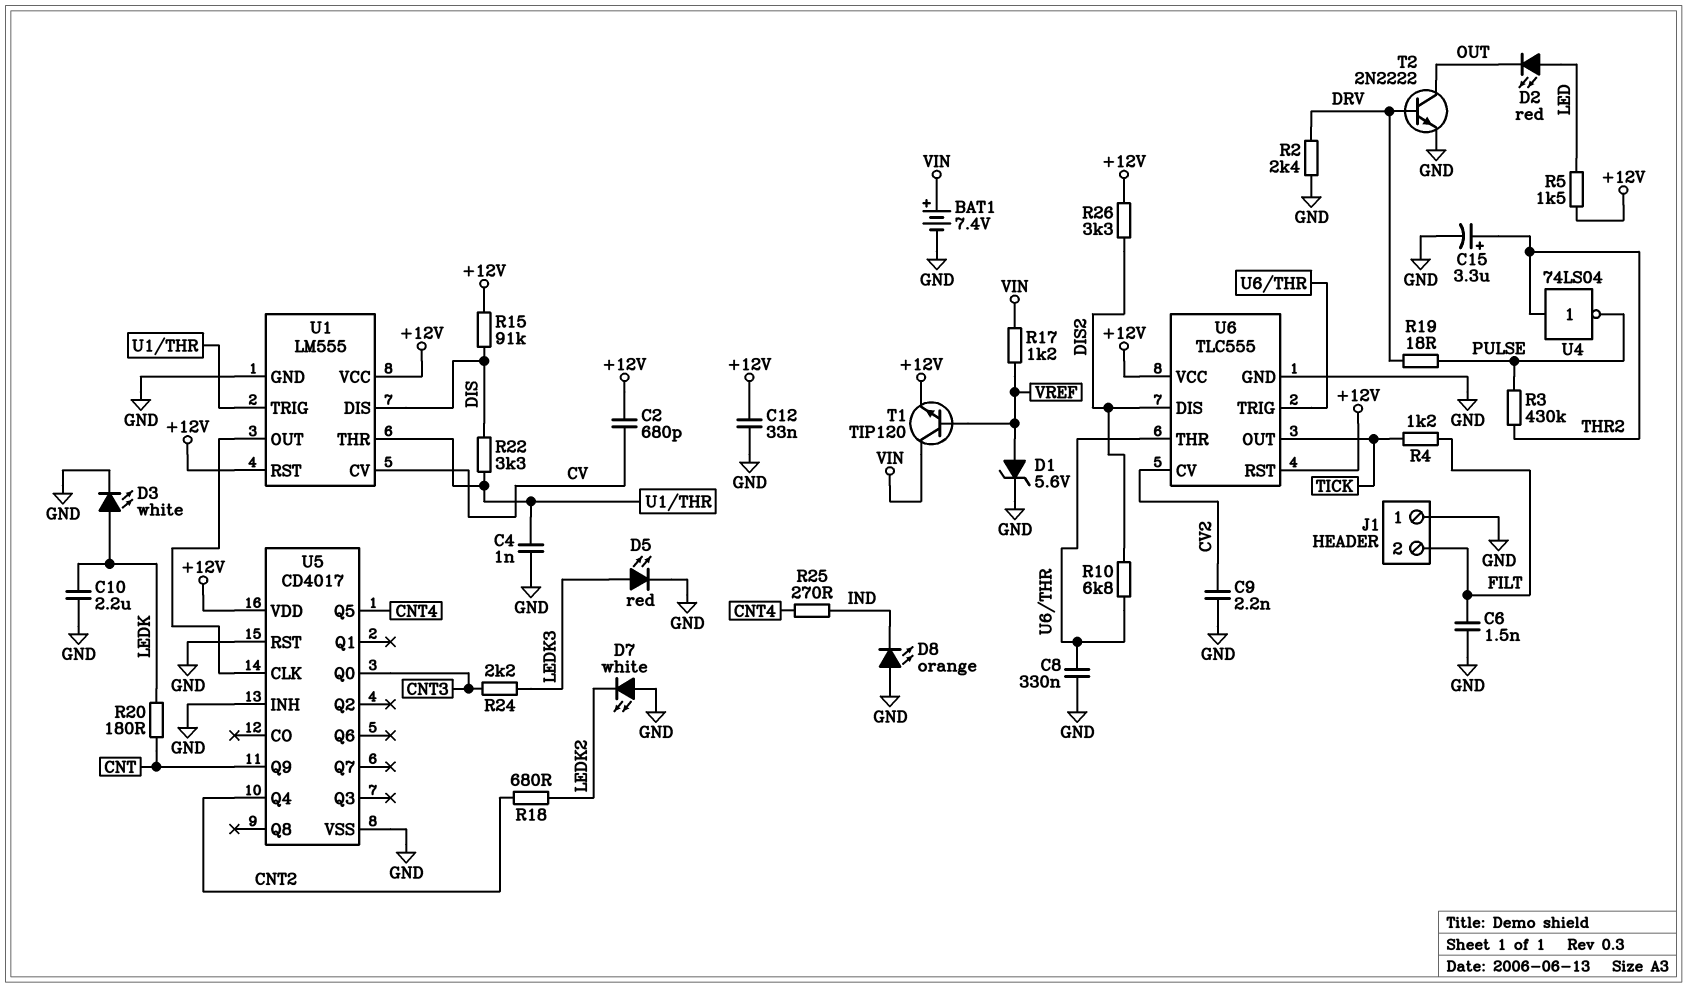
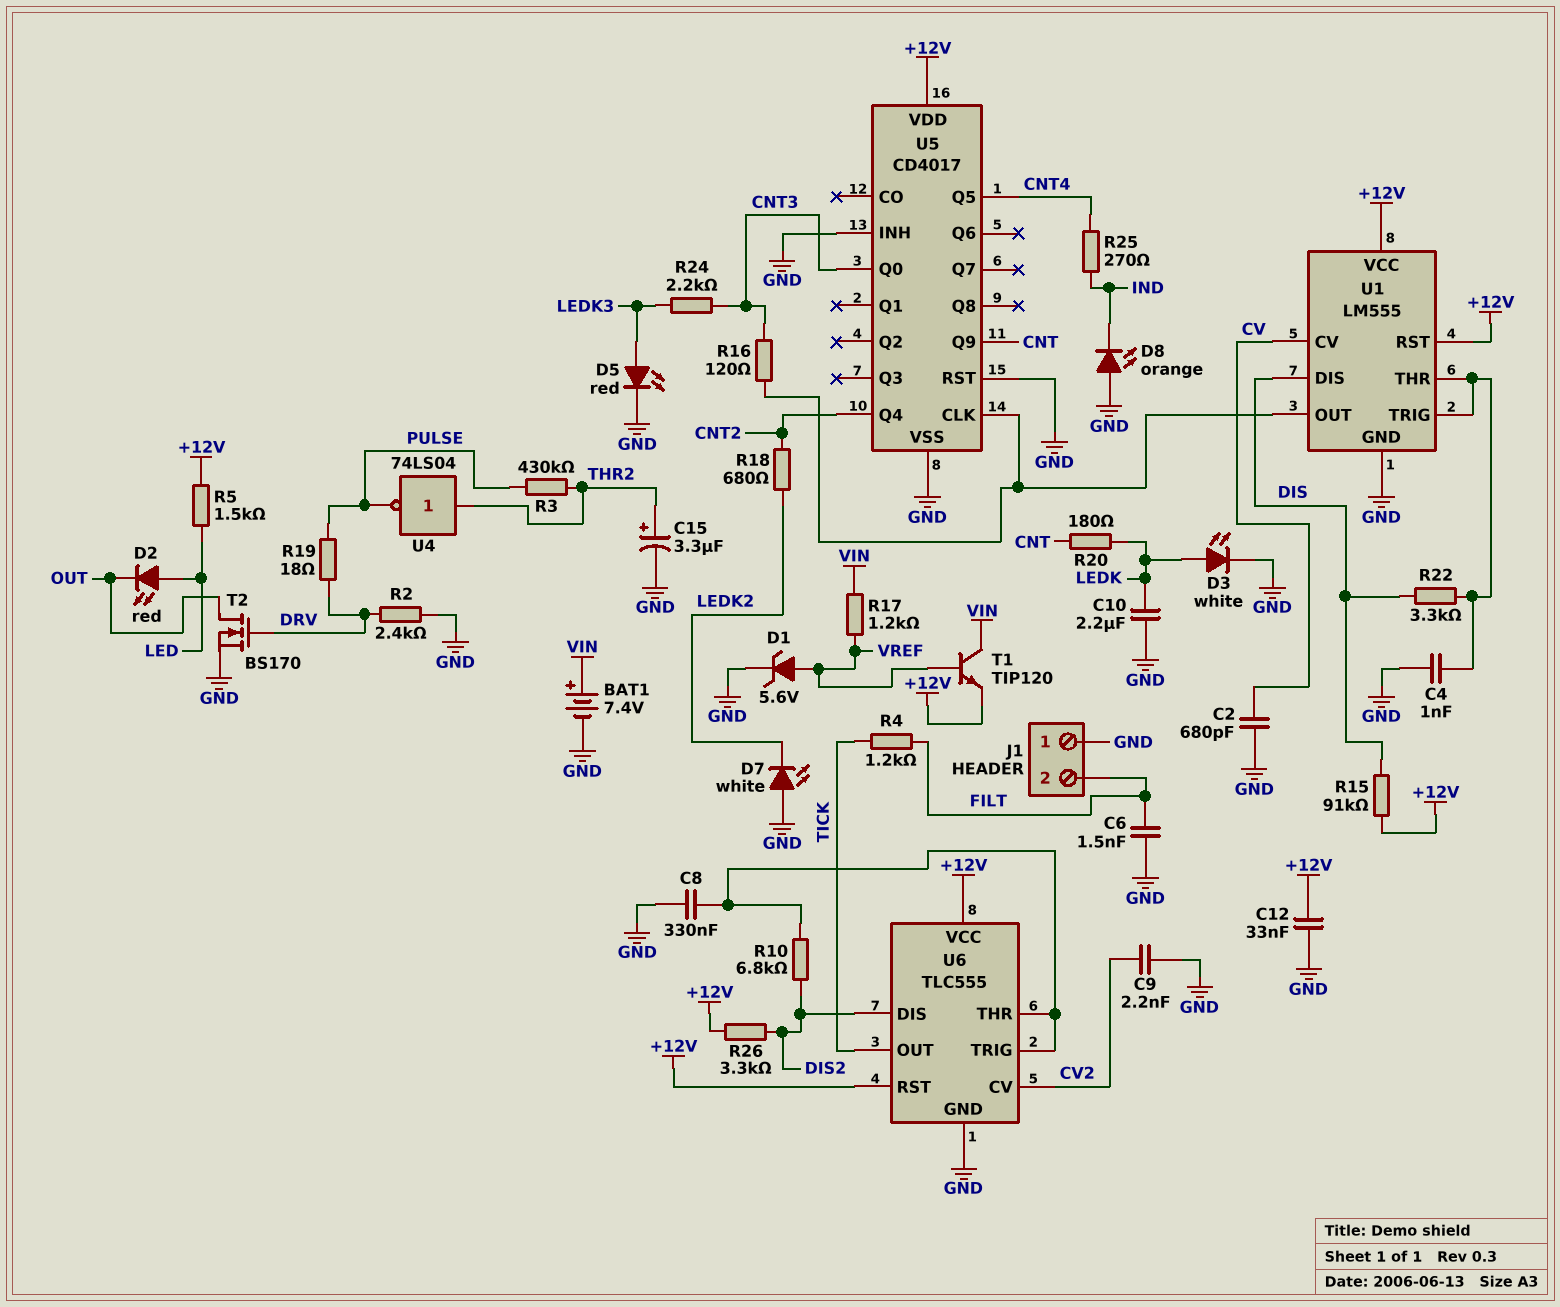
C2: 680pF (+12V, CV) -> 680pF (CV, GND)
R16: none -> 120 (CNT3, U1/OUT)
T2: NPN 2N2222 (B DRV, C OUT, E GND) -> NMOS BS170 (G DRV, D OUT, S GND)

